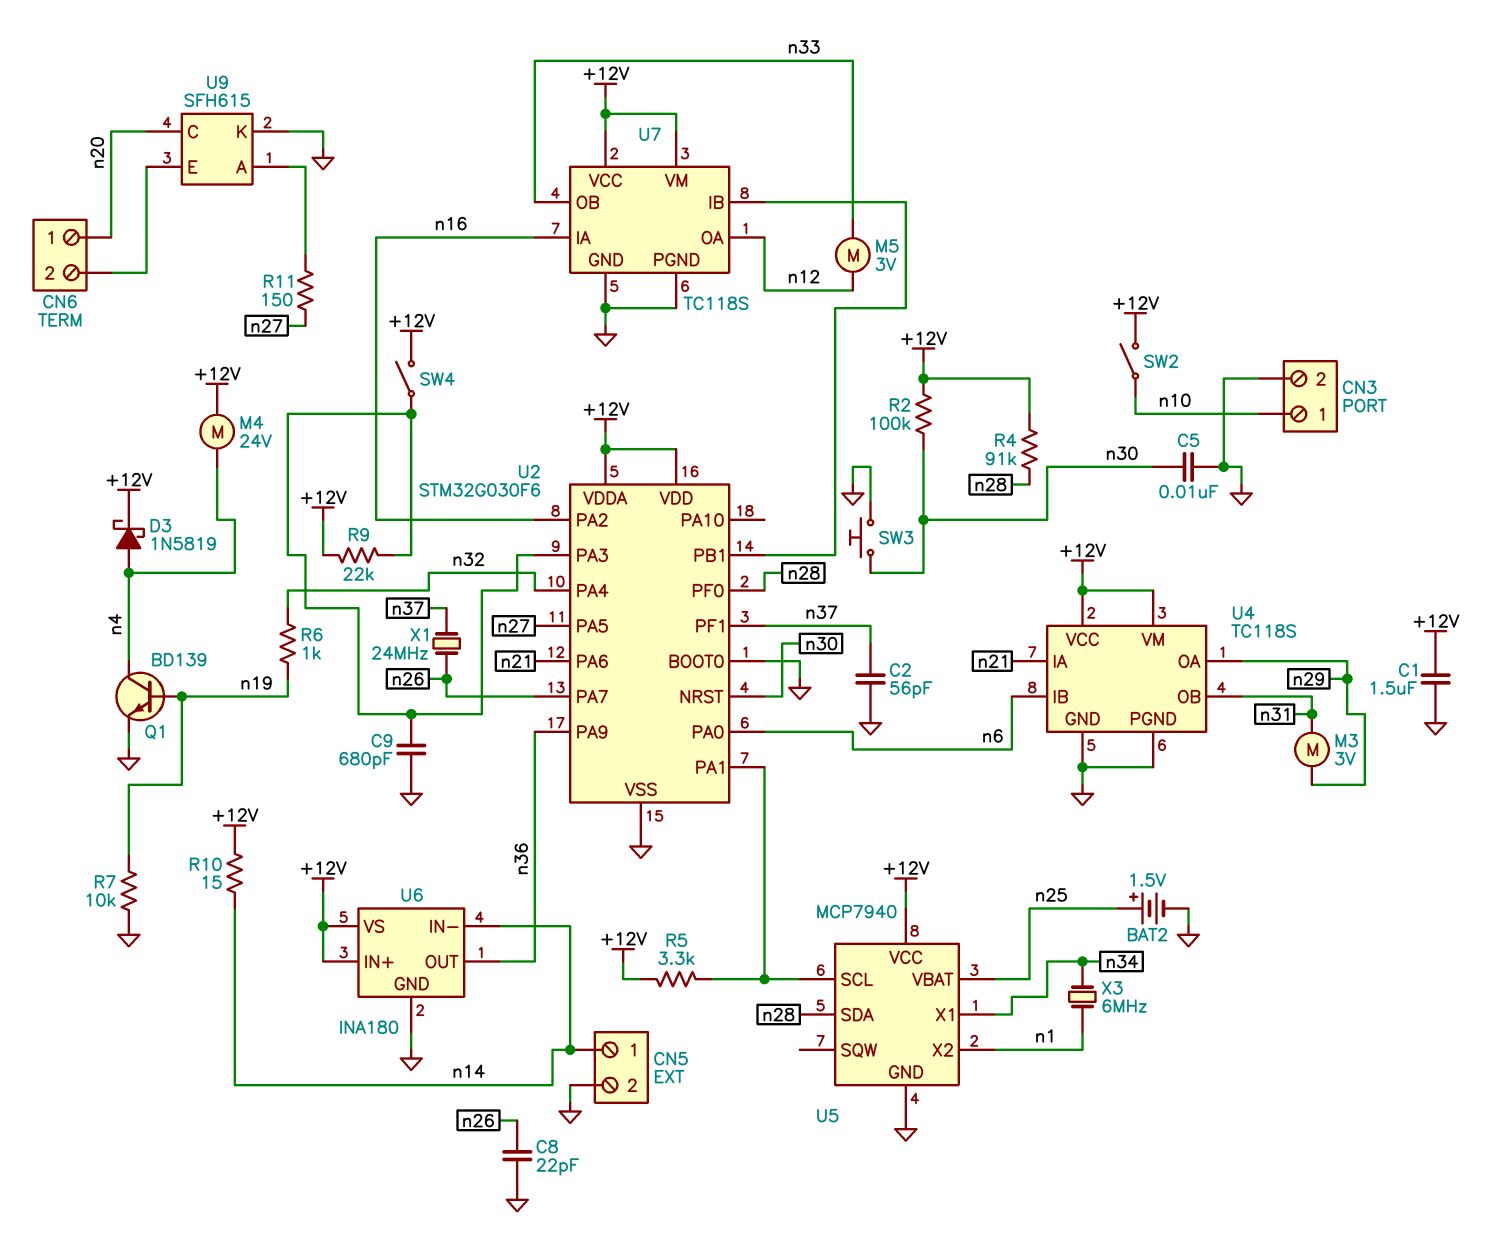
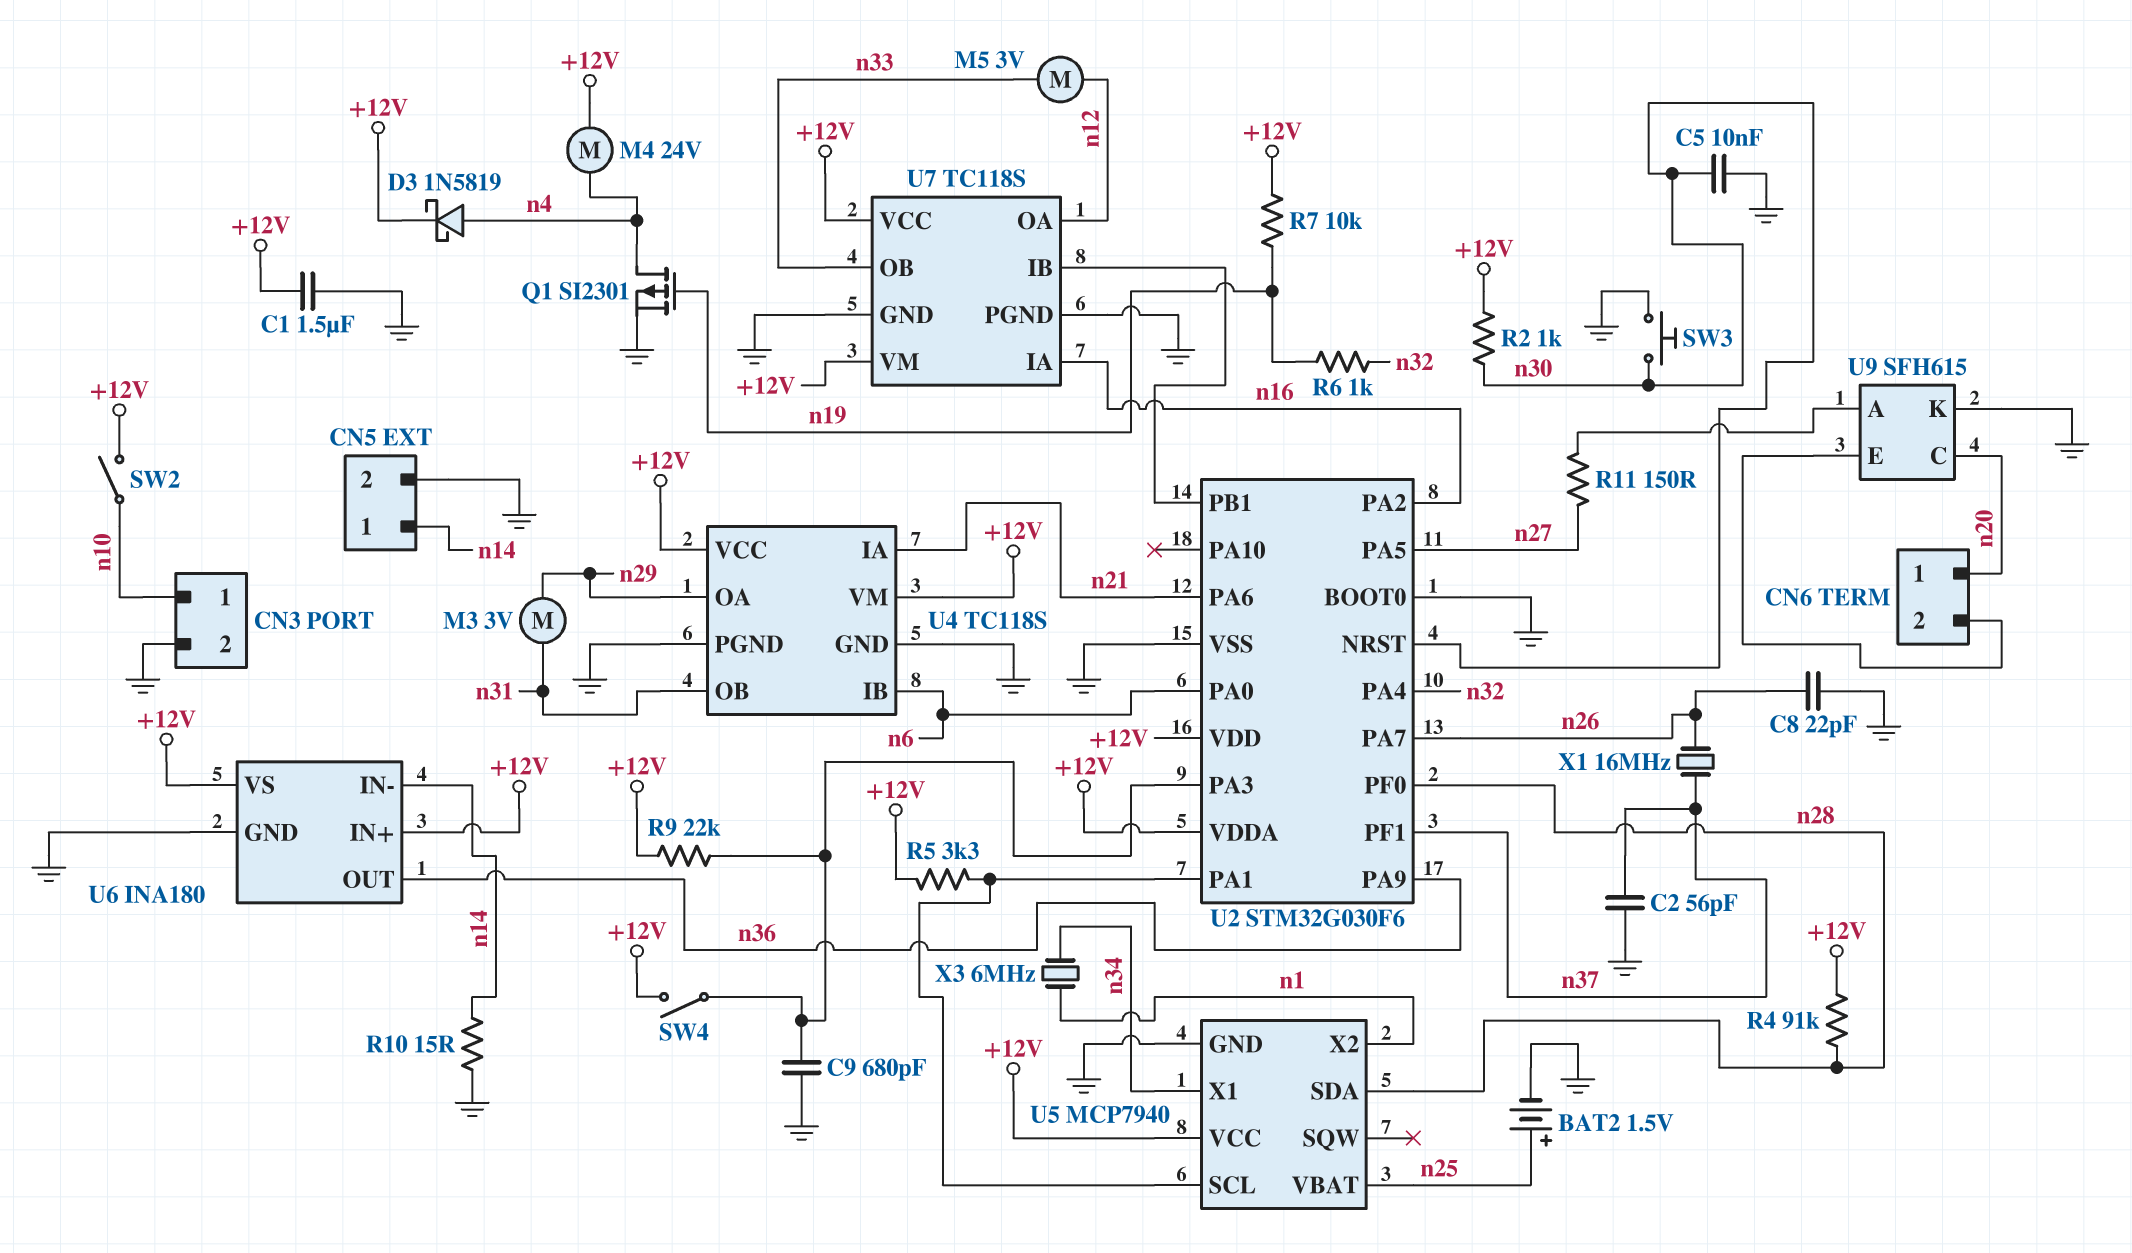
Q1: NPN BD139 (B n19, C n4, E GND) -> PMOS SI2301 (G n19, D n4, S GND)
R2: 100k (+12V, n30) -> 1k (+12V, n30)
R7: 10k (GND, n19) -> 10k (+12V, n19)
R10: 15 (+12V, n14) -> 15 (GND, n14)
X1: 24MHz (n26, n37) -> 16MHz (n26, n37)

